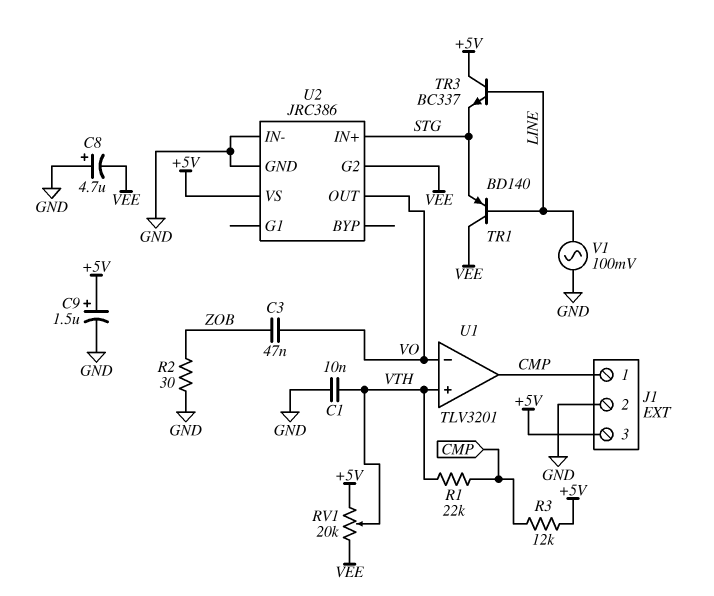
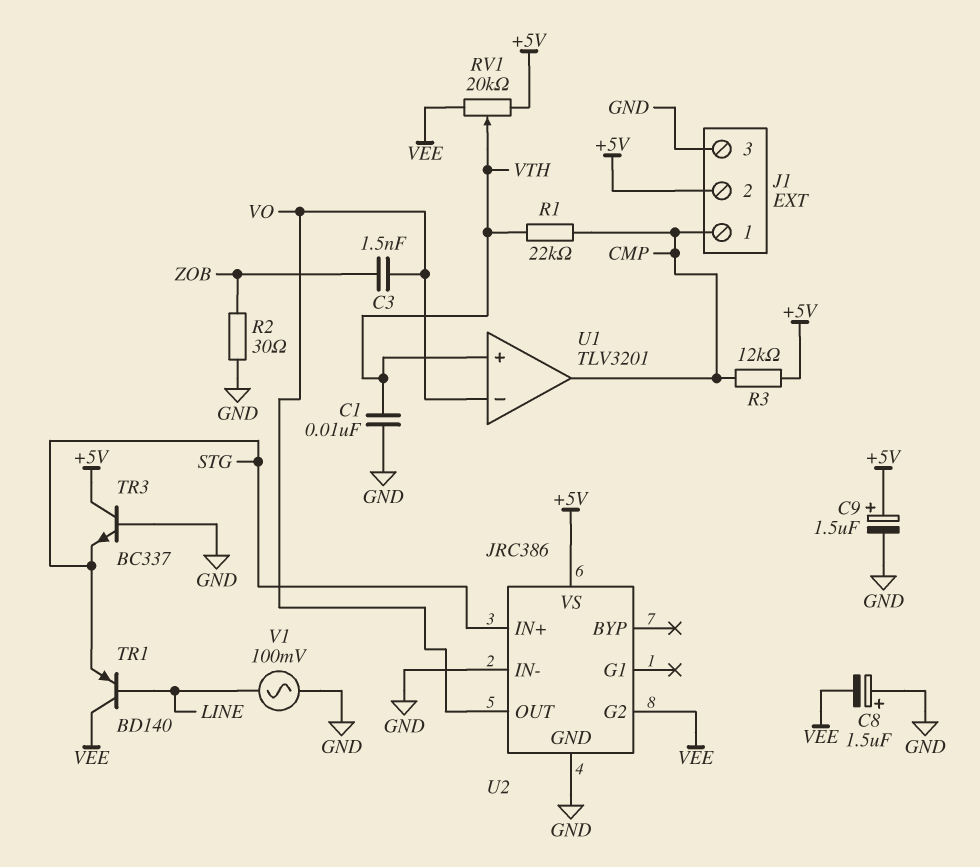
C3: 47nF (VO, ZOB) -> 1.5nF (VO, ZOB)
C8: 4.7uF (plus GND, minus VEE) -> 1.5uF (plus GND, minus VEE)
J1 pin 2: GND -> +5V
J1 pin 3: +5V -> GND
TR3: NPN BC337 (B LINE, C +5V, E STG) -> NPN BC337 (B GND, C +5V, E STG)

